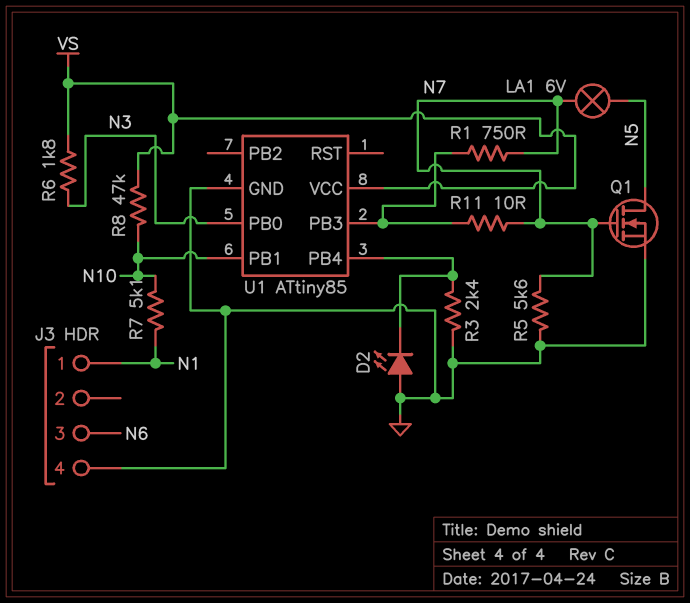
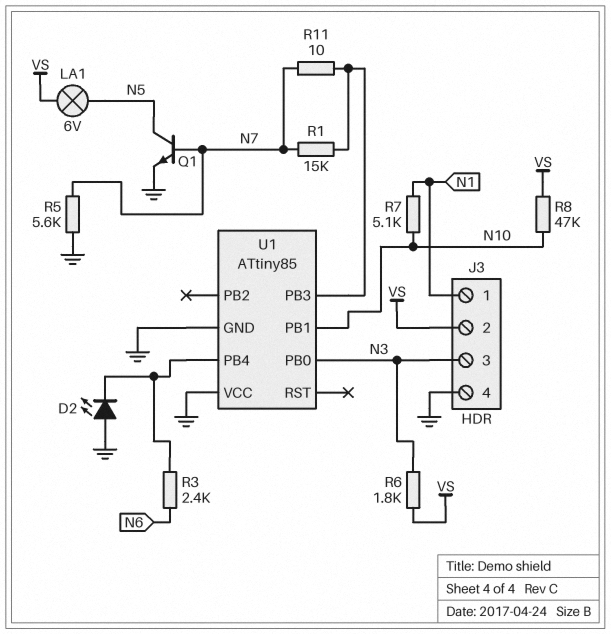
J3 pin 2: none -> VS
J3 pin 3: N6 -> N3
LA1: lamp 6V (N5, N7) -> lamp 6V (N5, VS)
Q1: NMOS (G N7, D N5, S GND) -> NPN (B N7, C N5, E GND)
R1: 750 (N7, U1/PB3) -> 15k (N7, U1/PB3)
R3: 2.4k (GND, U1/PB4) -> 2.4k (N6, U1/PB4)
U1 pin VCC: VS -> GND

